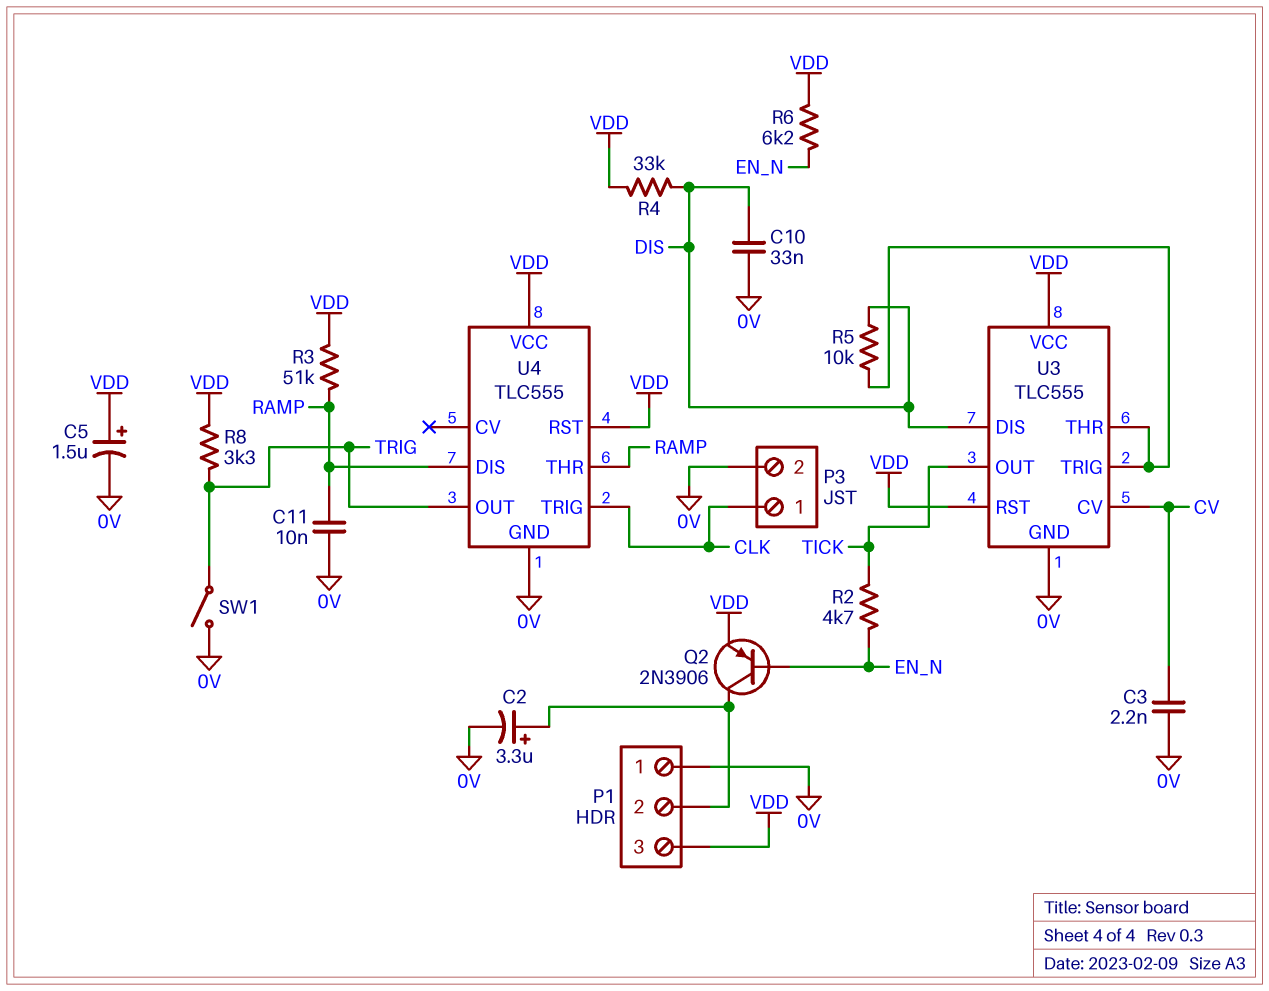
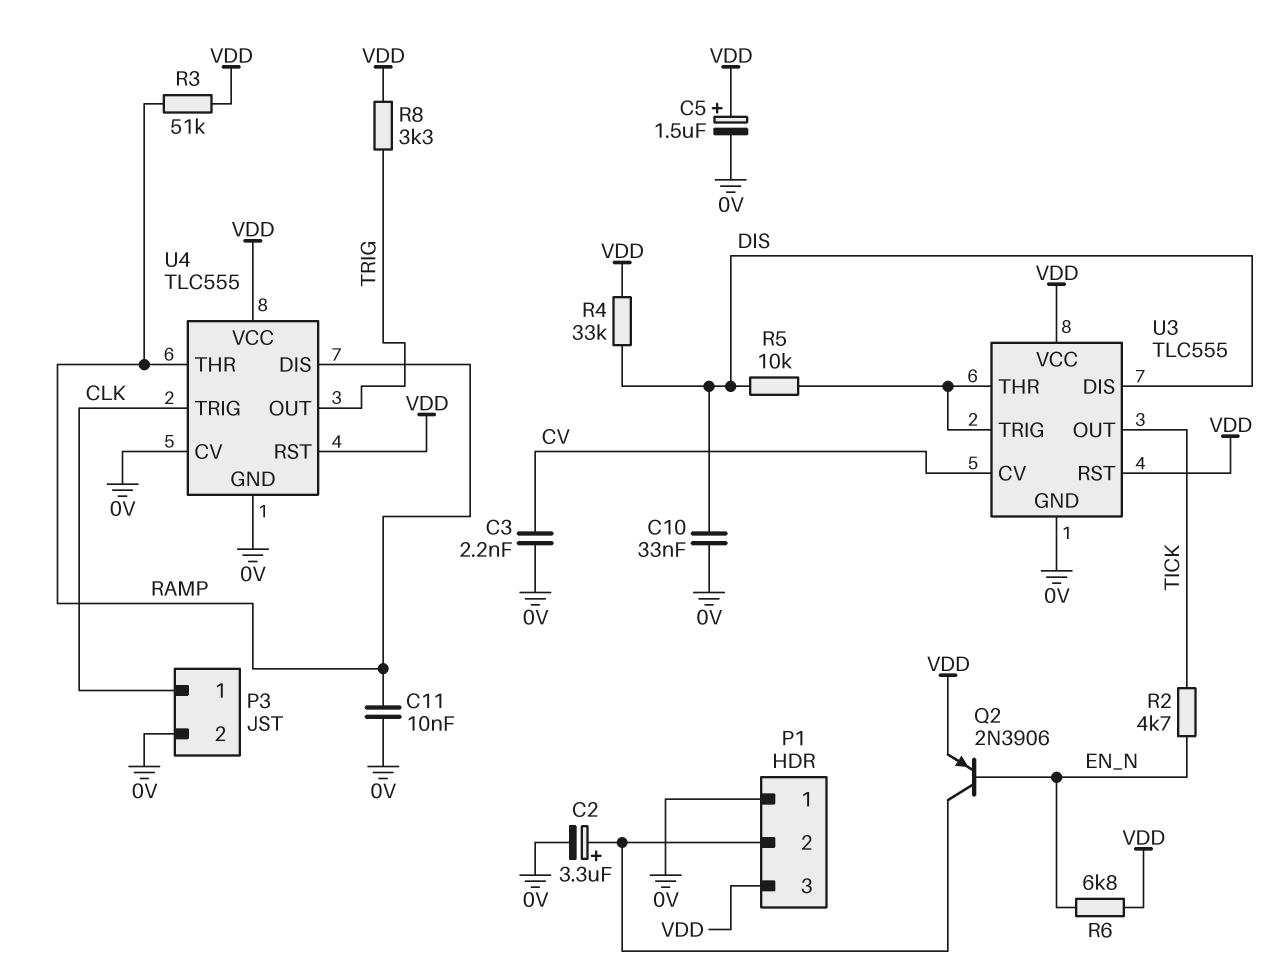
R6: 6.2k (EN_N, VDD) -> 6.8k (EN_N, VDD)
SW1: switch (0V, TRIG) -> none
U4 pin CV: none -> 0V

